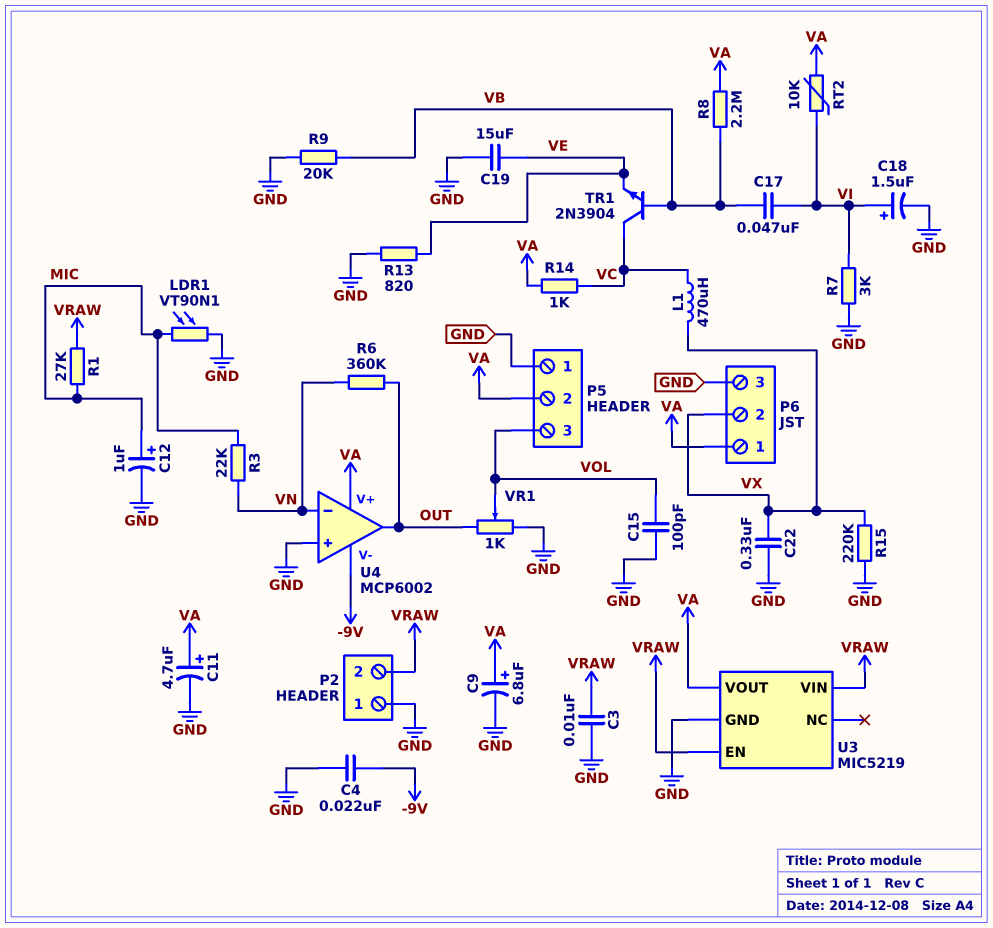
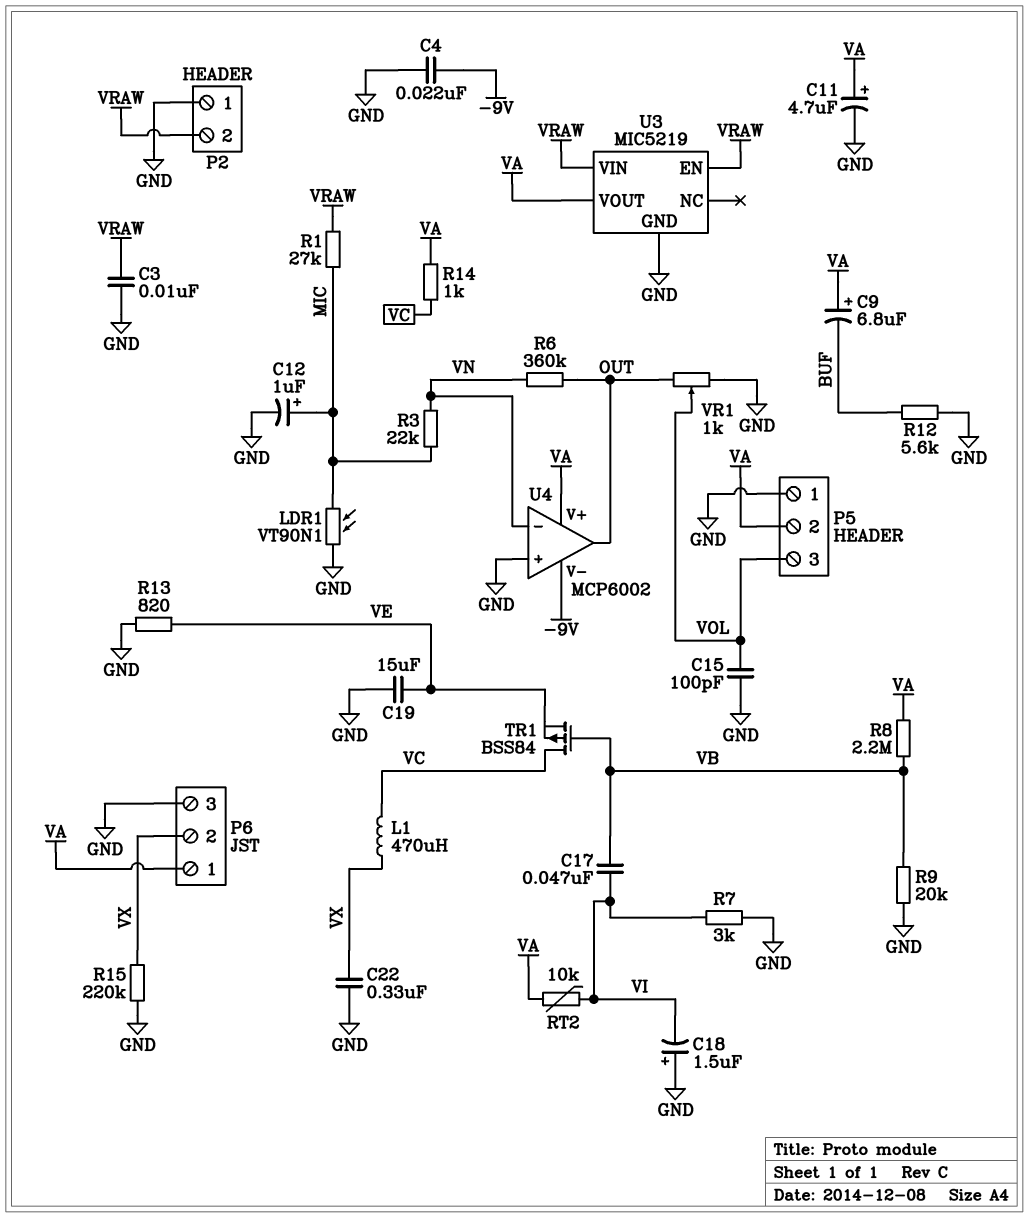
C9: 6.8uF (plus VA, minus GND) -> 6.8uF (plus VA, minus BUF)
C18: 1.5uF (plus VI, minus GND) -> 1.5uF (plus GND, minus VI)
R12: none -> 5.6k (BUF, GND)
TR1: NPN 2N3904 (B VB, C VC, E VE) -> PMOS BSS84 (G VB, D VC, S VE)

